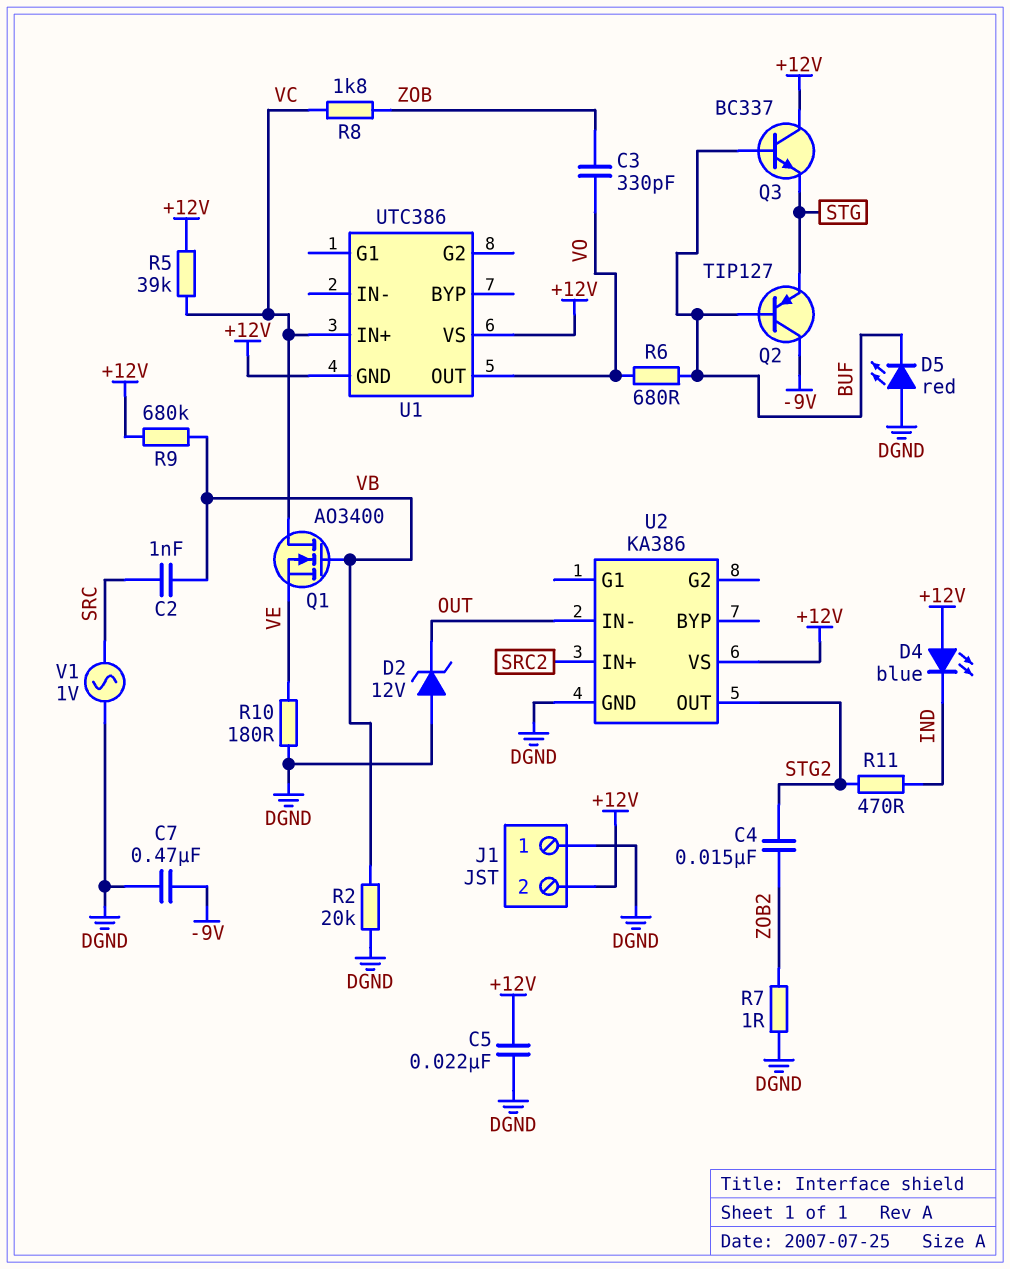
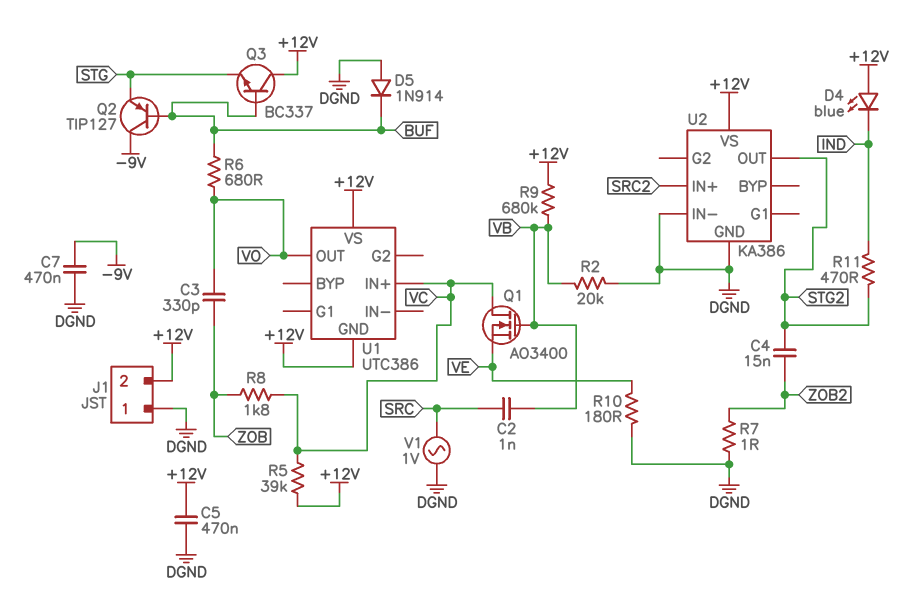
C5: 22nF (+12V, DGND) -> 470nF (+12V, DGND)
D2: zener 12V (A DGND, K OUT) -> none
D5: LED red (A DGND, K BUF) -> diode 1N914 (A DGND, K BUF)
U2 pin IN-: OUT -> DGND

